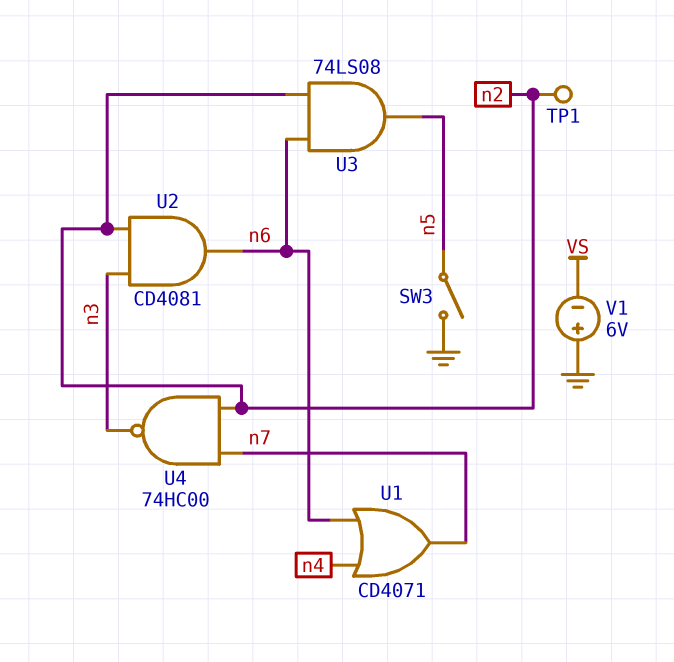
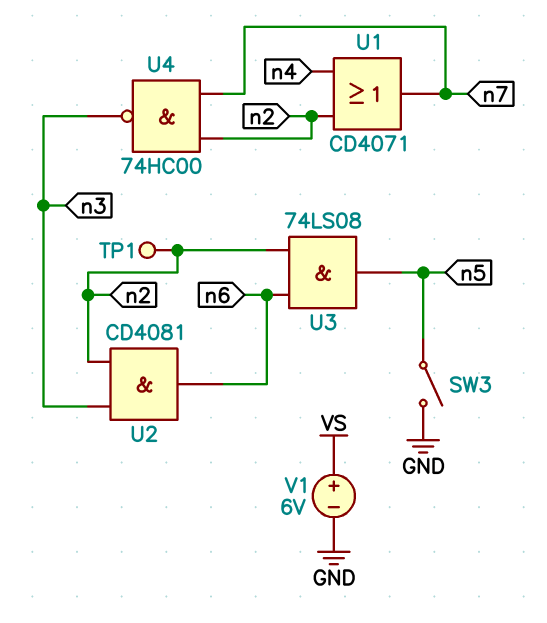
U1: OR CD4071 (in n4, in n6, out n7) -> OR CD4071 (in n2, in n4, out n7)
V1: 6V (plus GND, minus VS) -> 6V (plus VS, minus GND)

